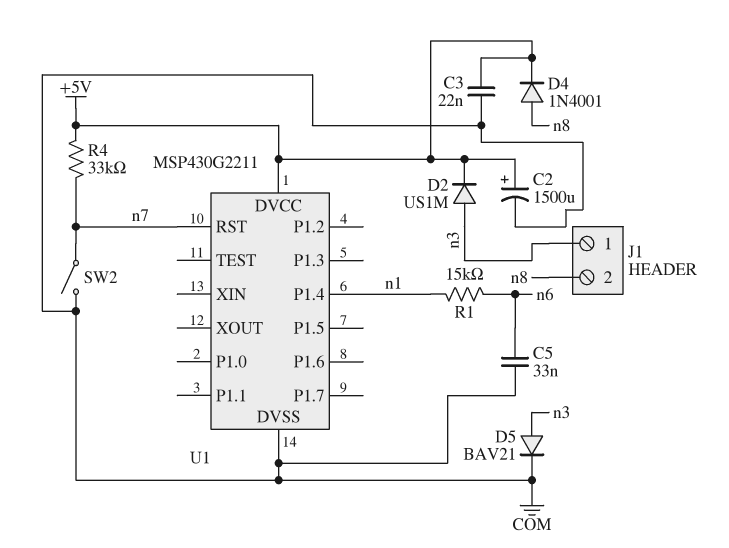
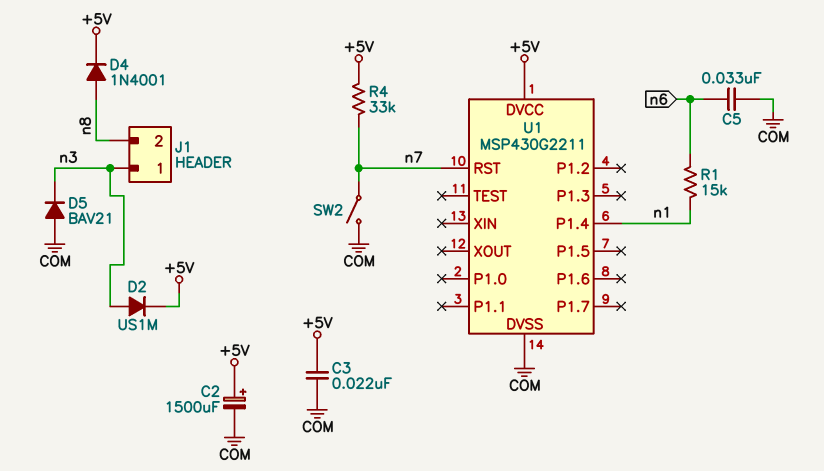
D5: diode BAV21 (A n3, K COM) -> diode BAV21 (A COM, K n3)

